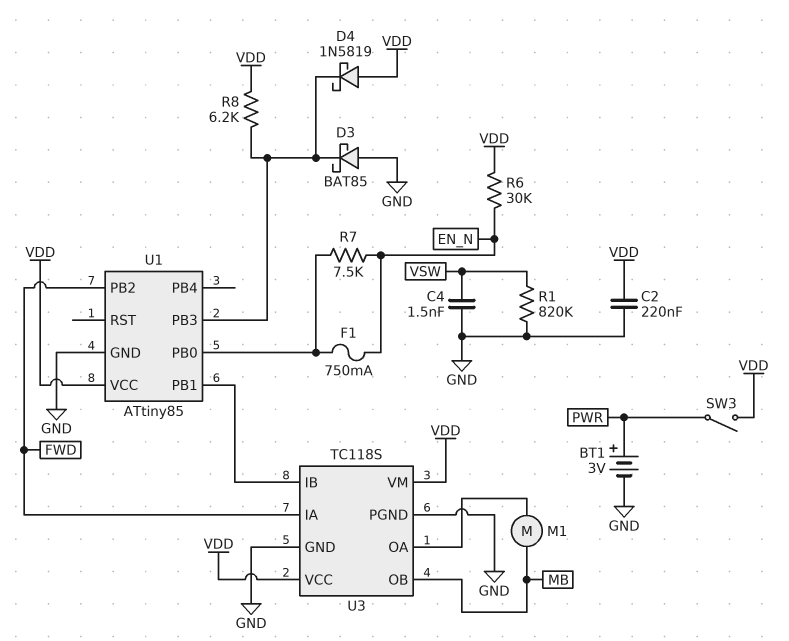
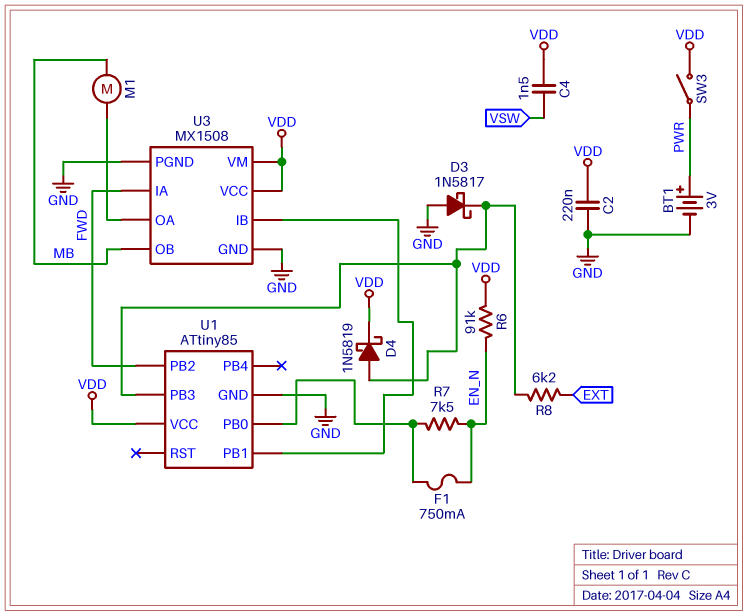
C4: 1.5nF (GND, VSW) -> 1.5nF (VDD, VSW)
D3: schottky BAT85 (A GND, K U1/PB3) -> schottky 1N5817 (A GND, K U1/PB3)
D4: schottky 1N5819 (A VDD, K U1/PB3) -> schottky 1N5819 (A U1/PB3, K VDD)
R1: 820k (GND, VSW) -> none
R6: 30k (EN_N, VDD) -> 91k (EN_N, VDD)
R8: 6.2k (U1/PB3, VDD) -> 6.2k (EXT, U1/PB3)
U3: TC118S -> MX1508

